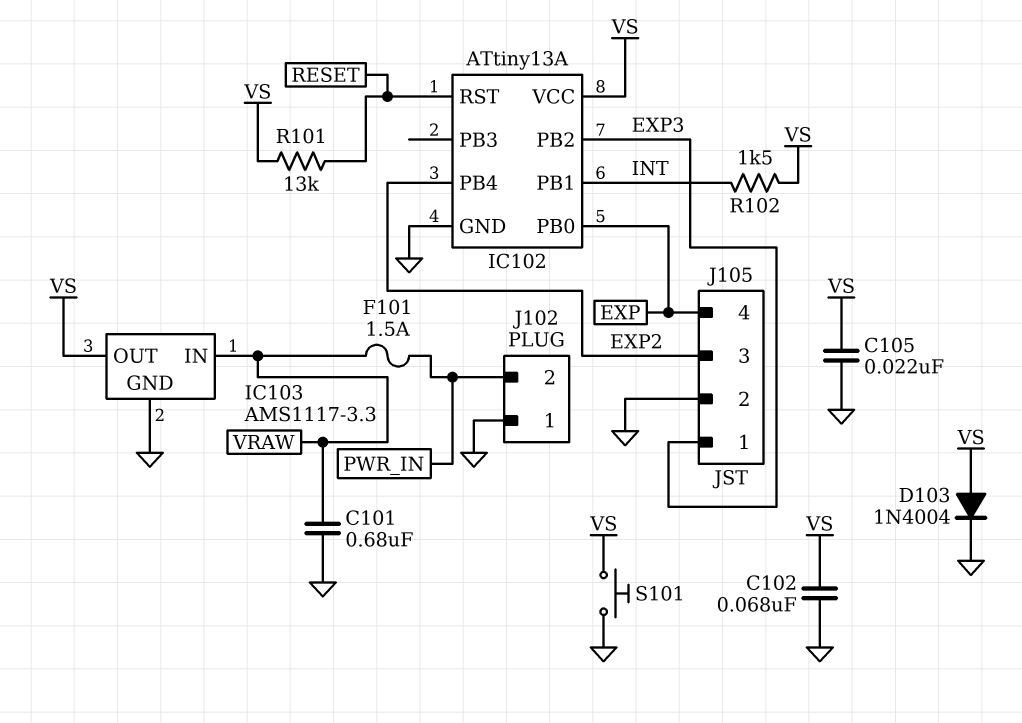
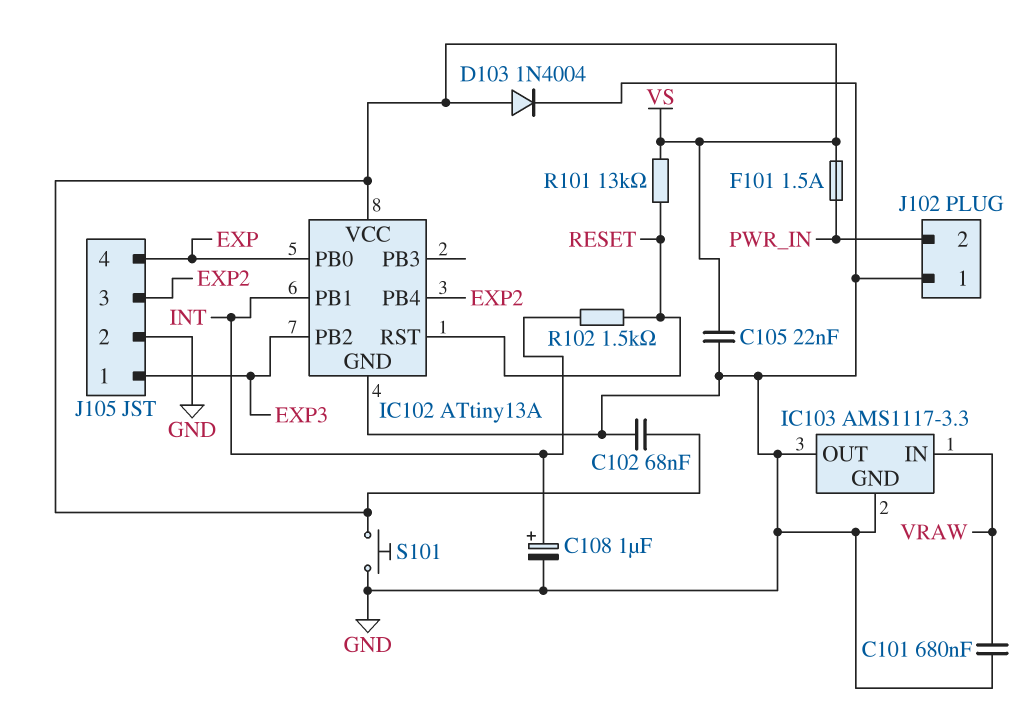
C108: none -> 1uF (plus INT, minus GND)
F101: 1.5A (PWR_IN, VRAW) -> 1.5A (PWR_IN, VS)
IC103 pin OUT: VS -> GND
R102: 1.5k (INT, VS) -> 1.5k (INT, RESET)

